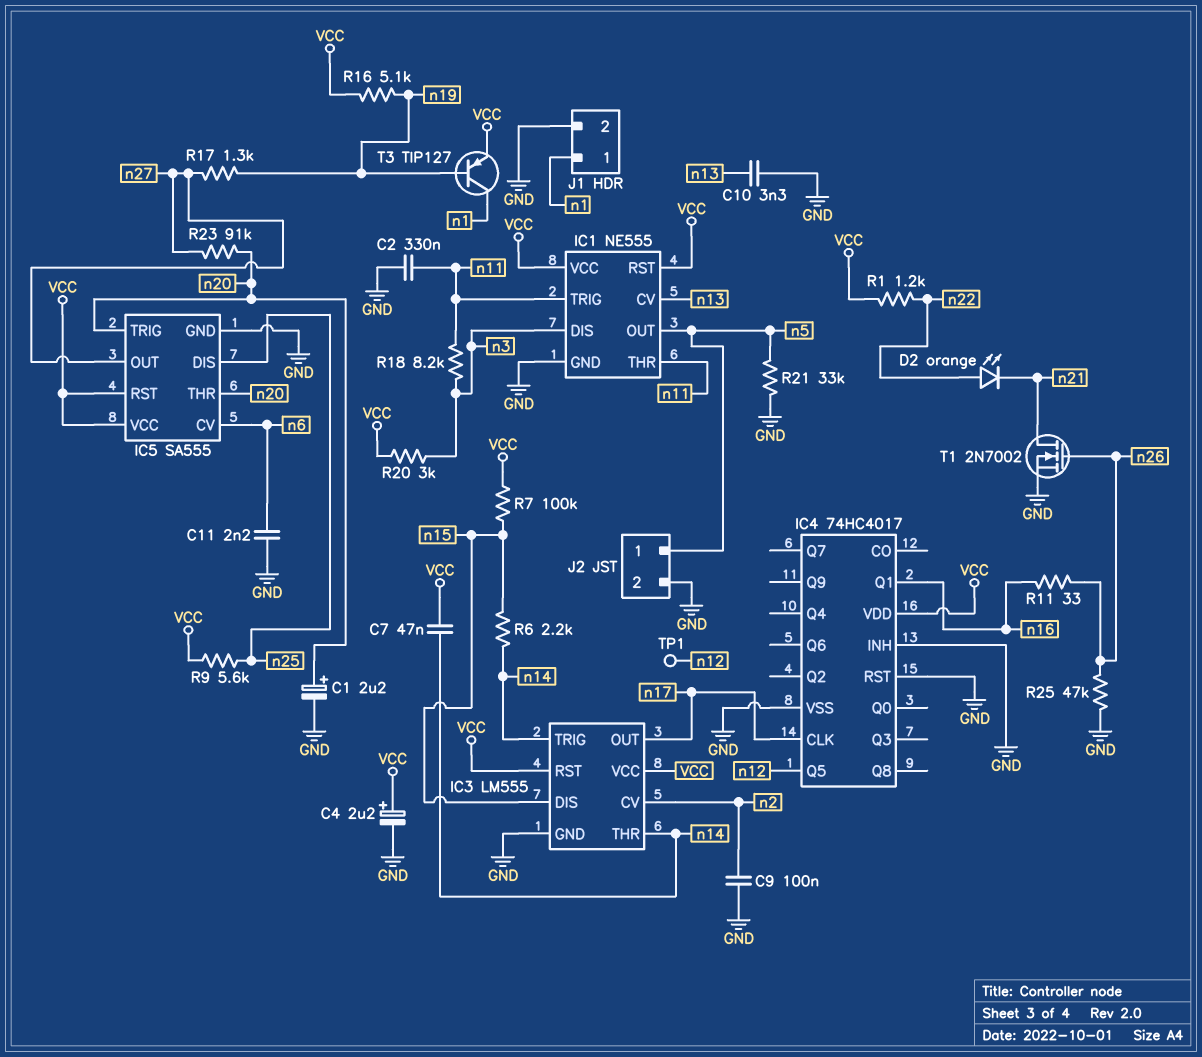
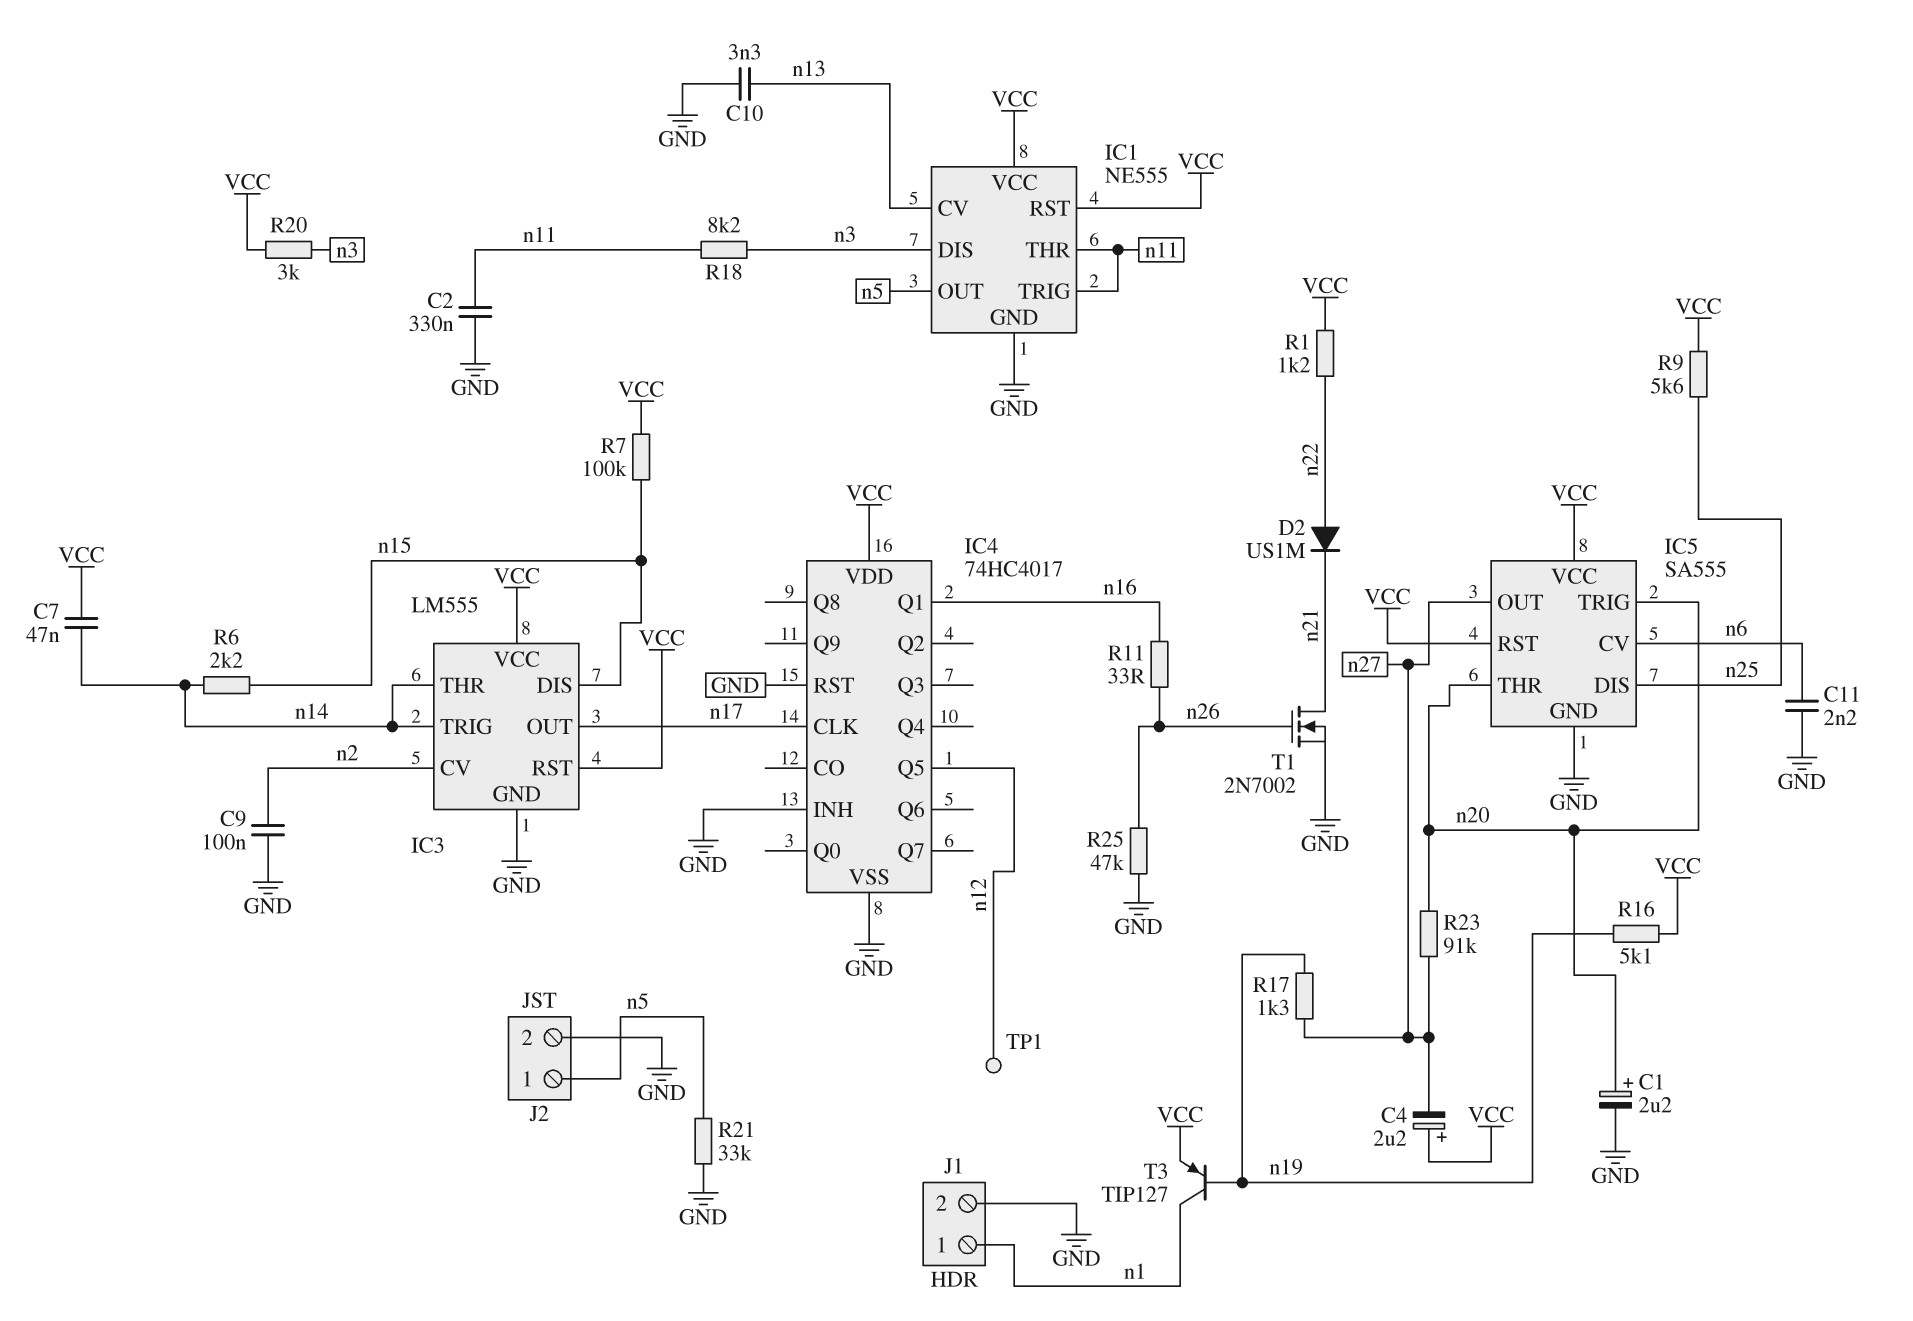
C4: 2.2uF (plus VCC, minus GND) -> 2.2uF (plus VCC, minus n27)
D2: LED orange (A n22, K n21) -> diode US1M (A n22, K n21)

